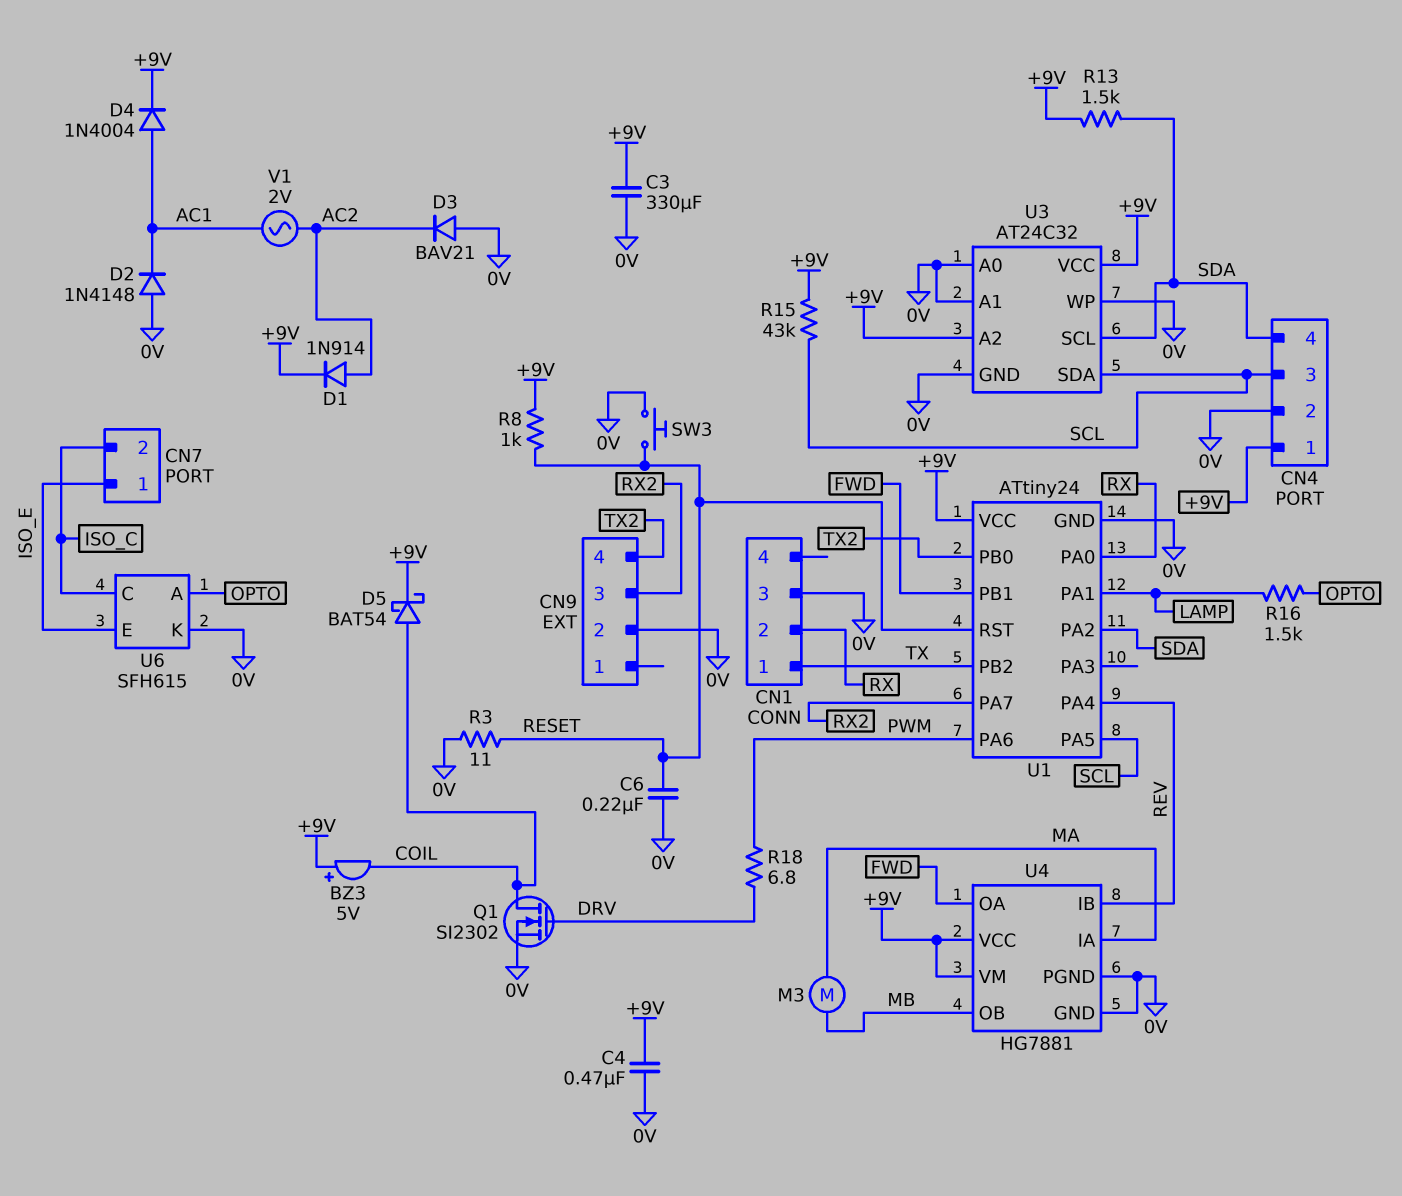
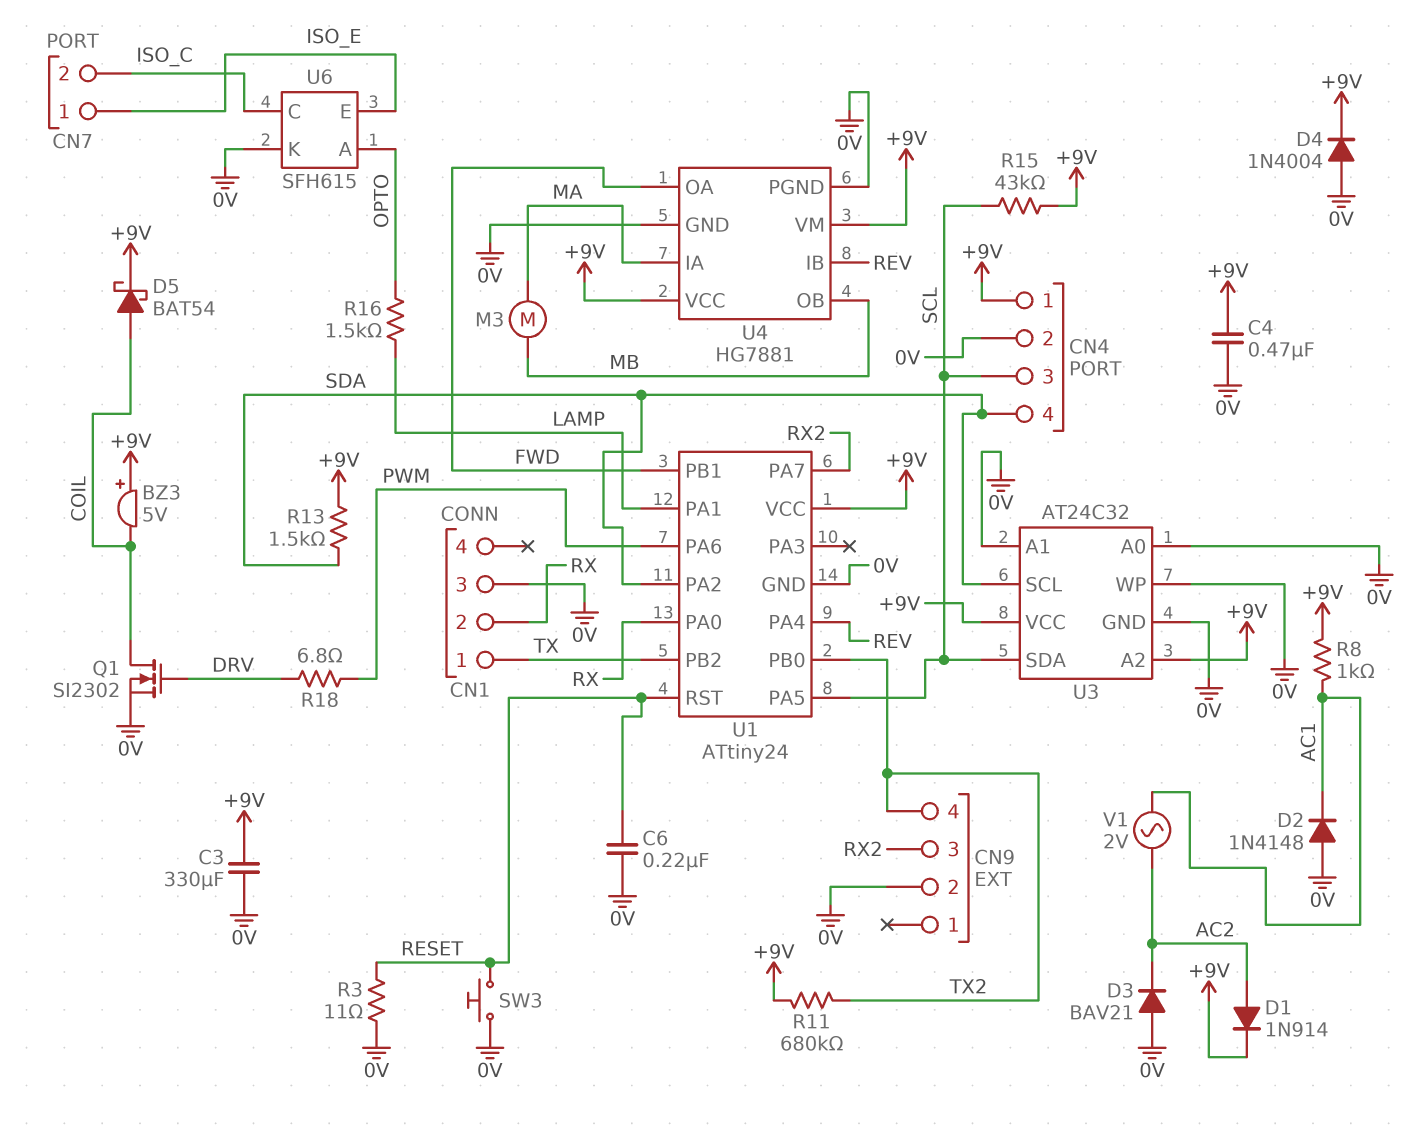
D4: diode 1N4004 (A AC1, K +9V) -> diode 1N4004 (A 0V, K +9V)
R8: 1k (+9V, RESET) -> 1k (+9V, AC1)
R11: none -> 680k (+9V, TX2)

